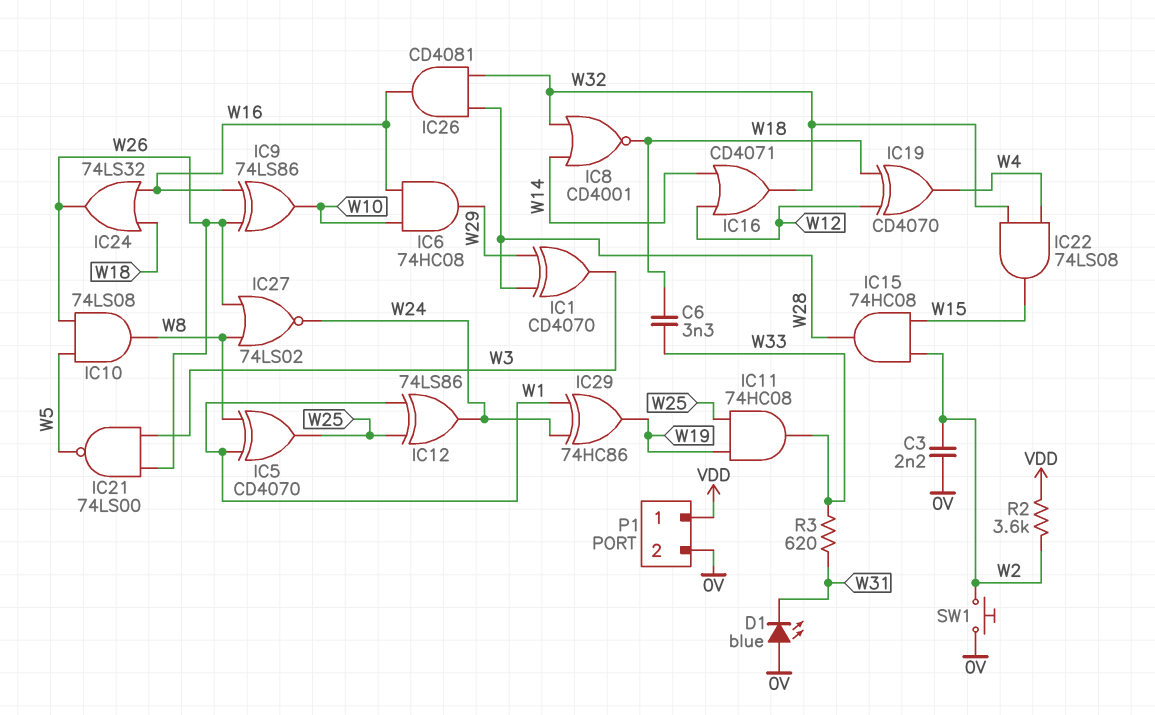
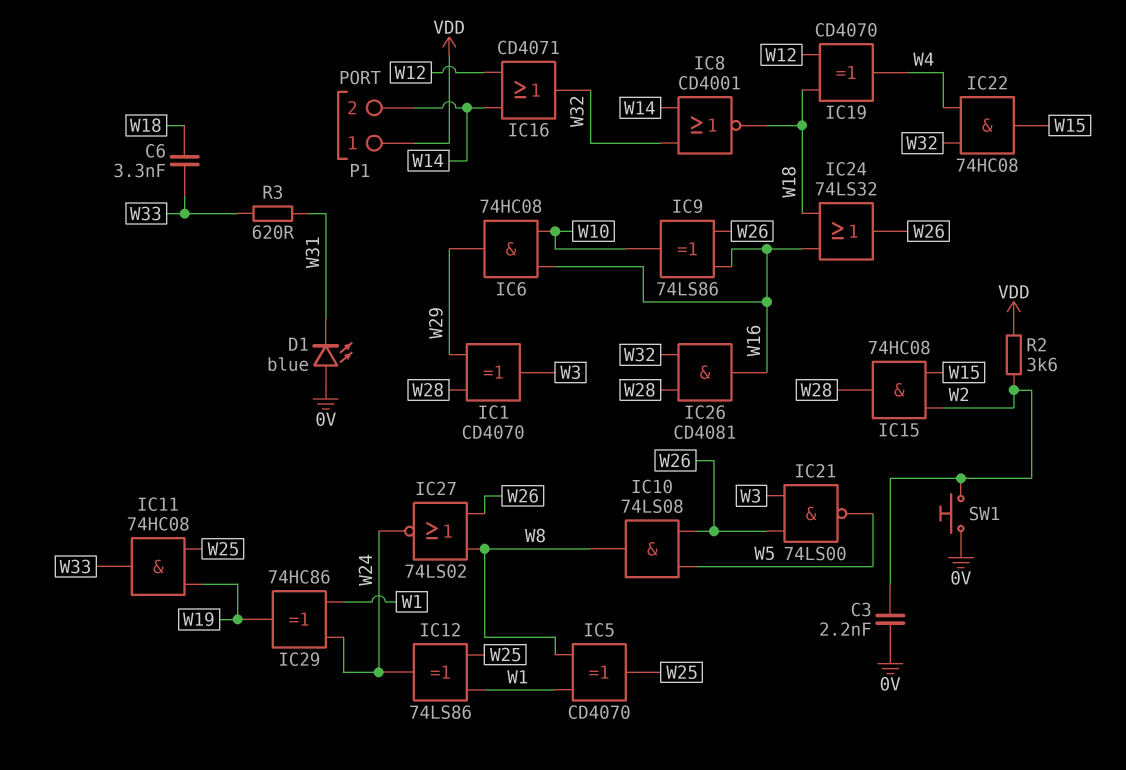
IC22: AND 74LS08 (in W4, in W32, out W15) -> AND 74HC08 (in W4, in W32, out W15)
P1 pin 2: 0V -> W14

